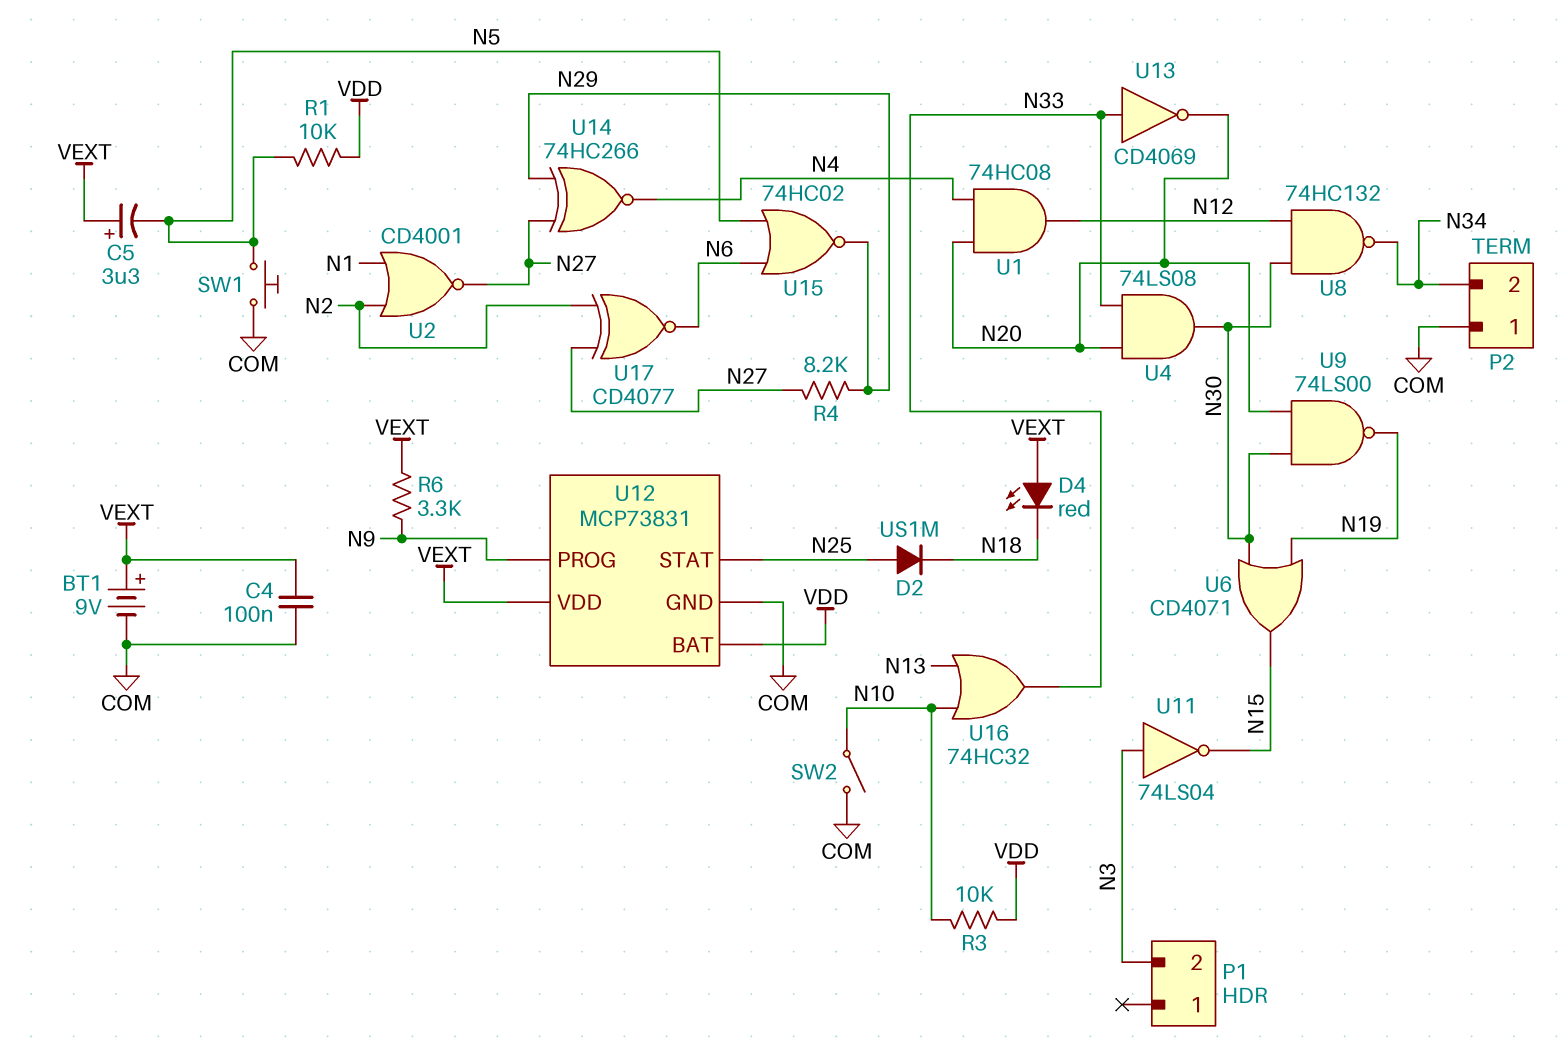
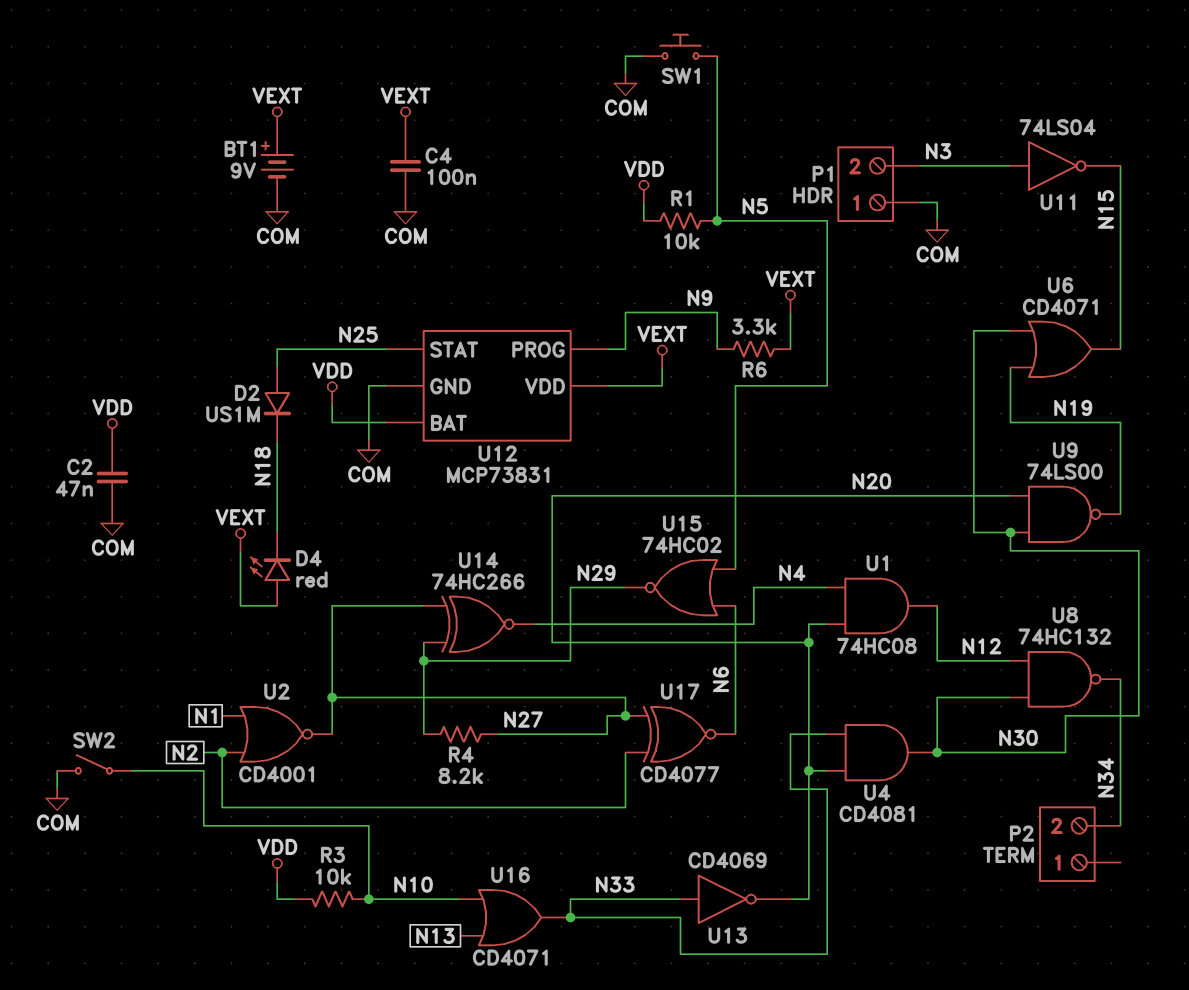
C2: none -> 47nF (COM, VDD)
C5: 3.3uF (plus VEXT, minus N5) -> none
P1 pin 1: none -> COM
P2 pin 1: COM -> none
U4: AND 74LS08 (in N20, in N33, out N30) -> AND CD4081 (in N20, in N33, out N30)
U16: OR 74HC32 (in N10, in N13, out N33) -> OR CD4071 (in N10, in N13, out N33)

